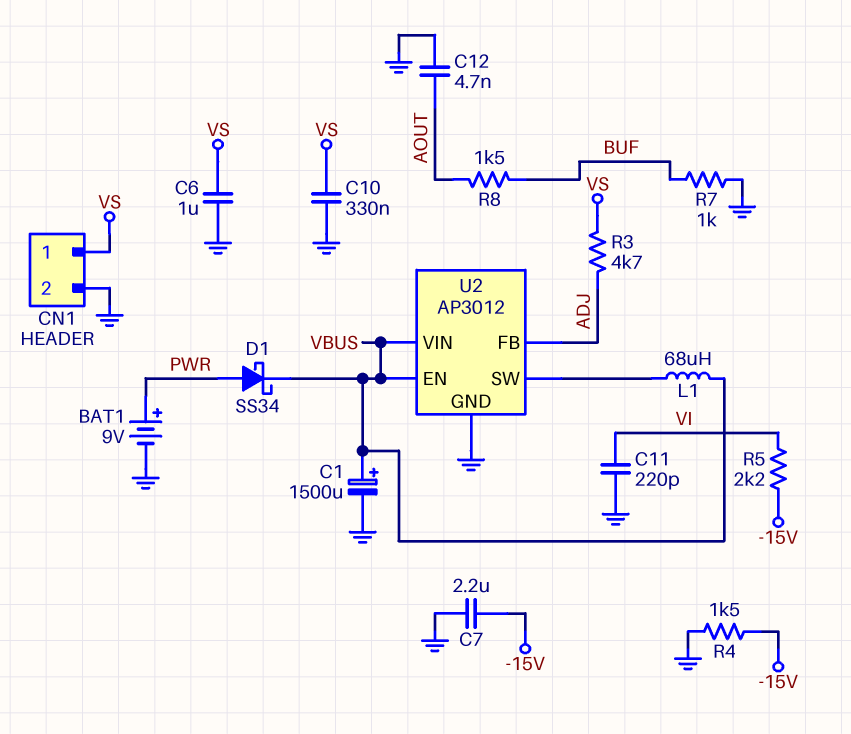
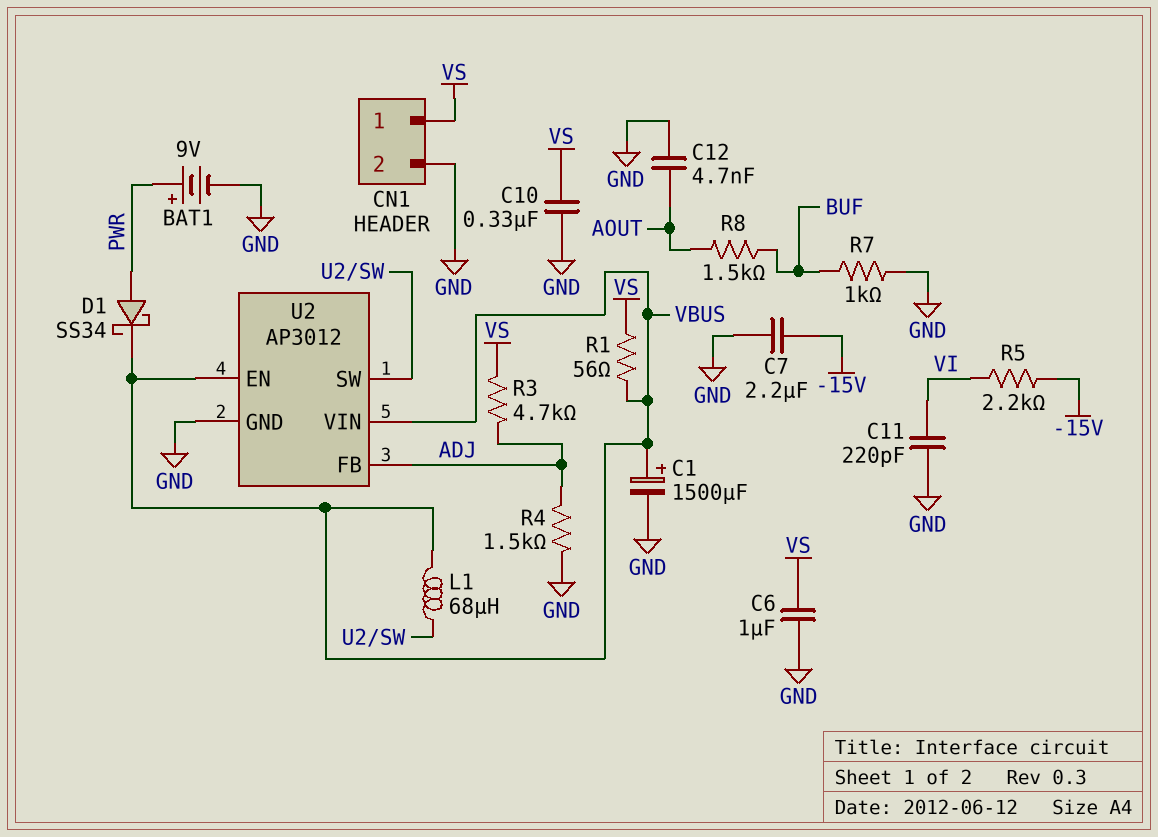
R1: none -> 56 (VBUS, VS)
R4: 1.5k (-15V, GND) -> 1.5k (ADJ, GND)

